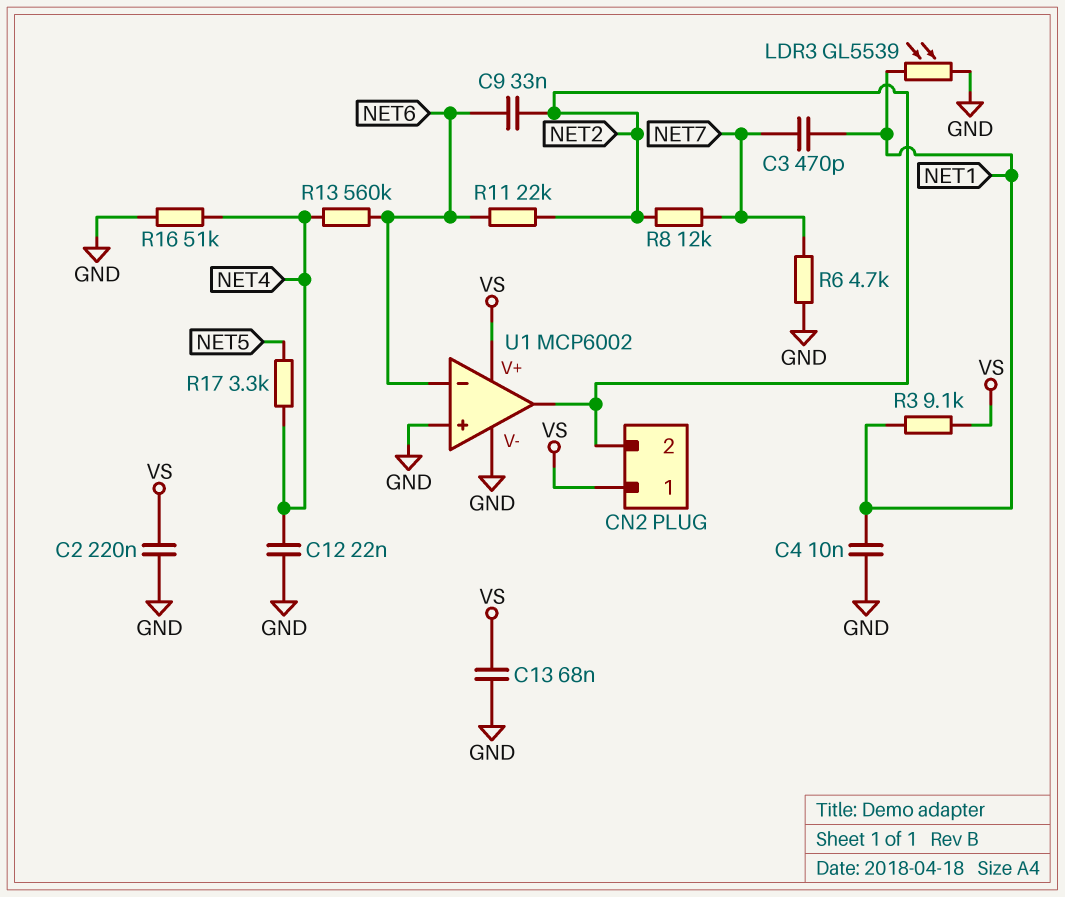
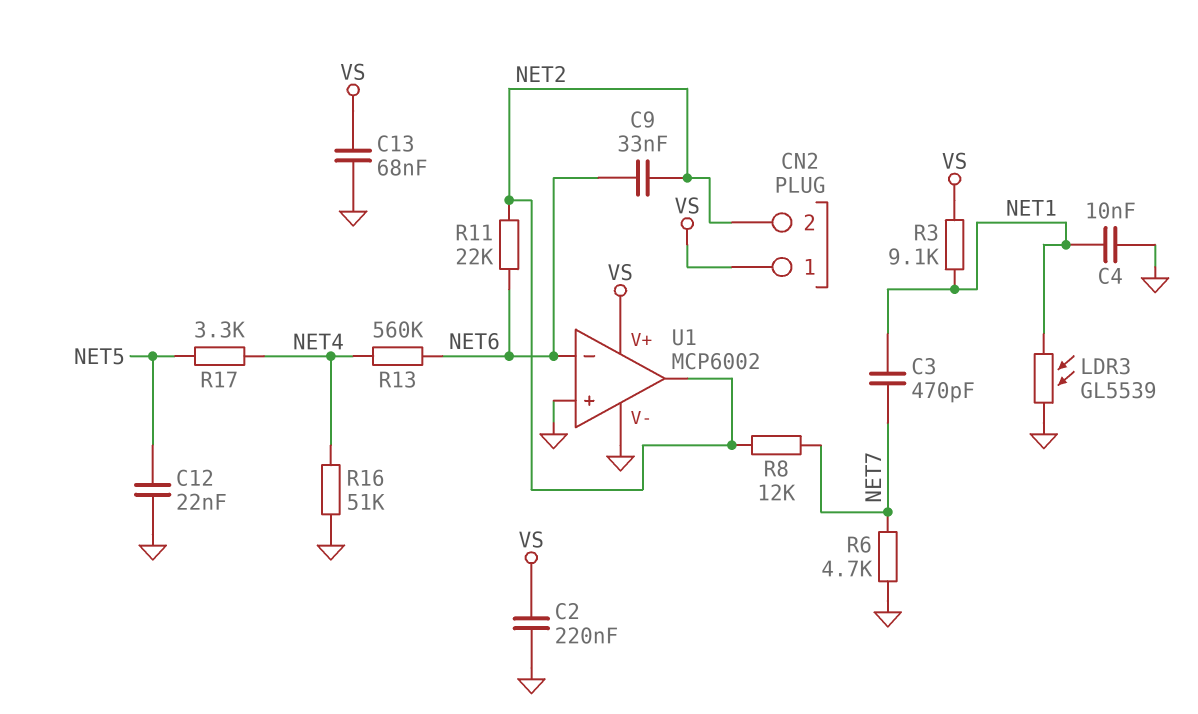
C12: 22nF (GND, NET4) -> 22nF (GND, NET5)

